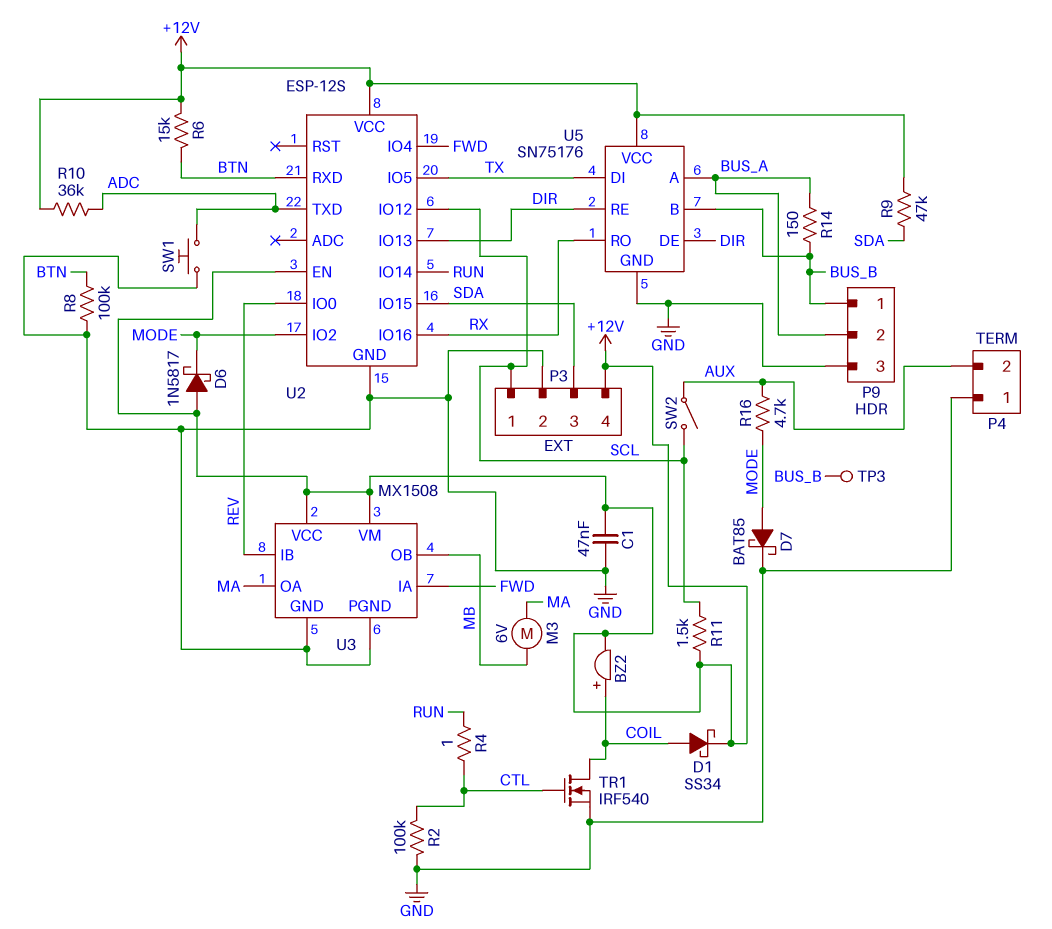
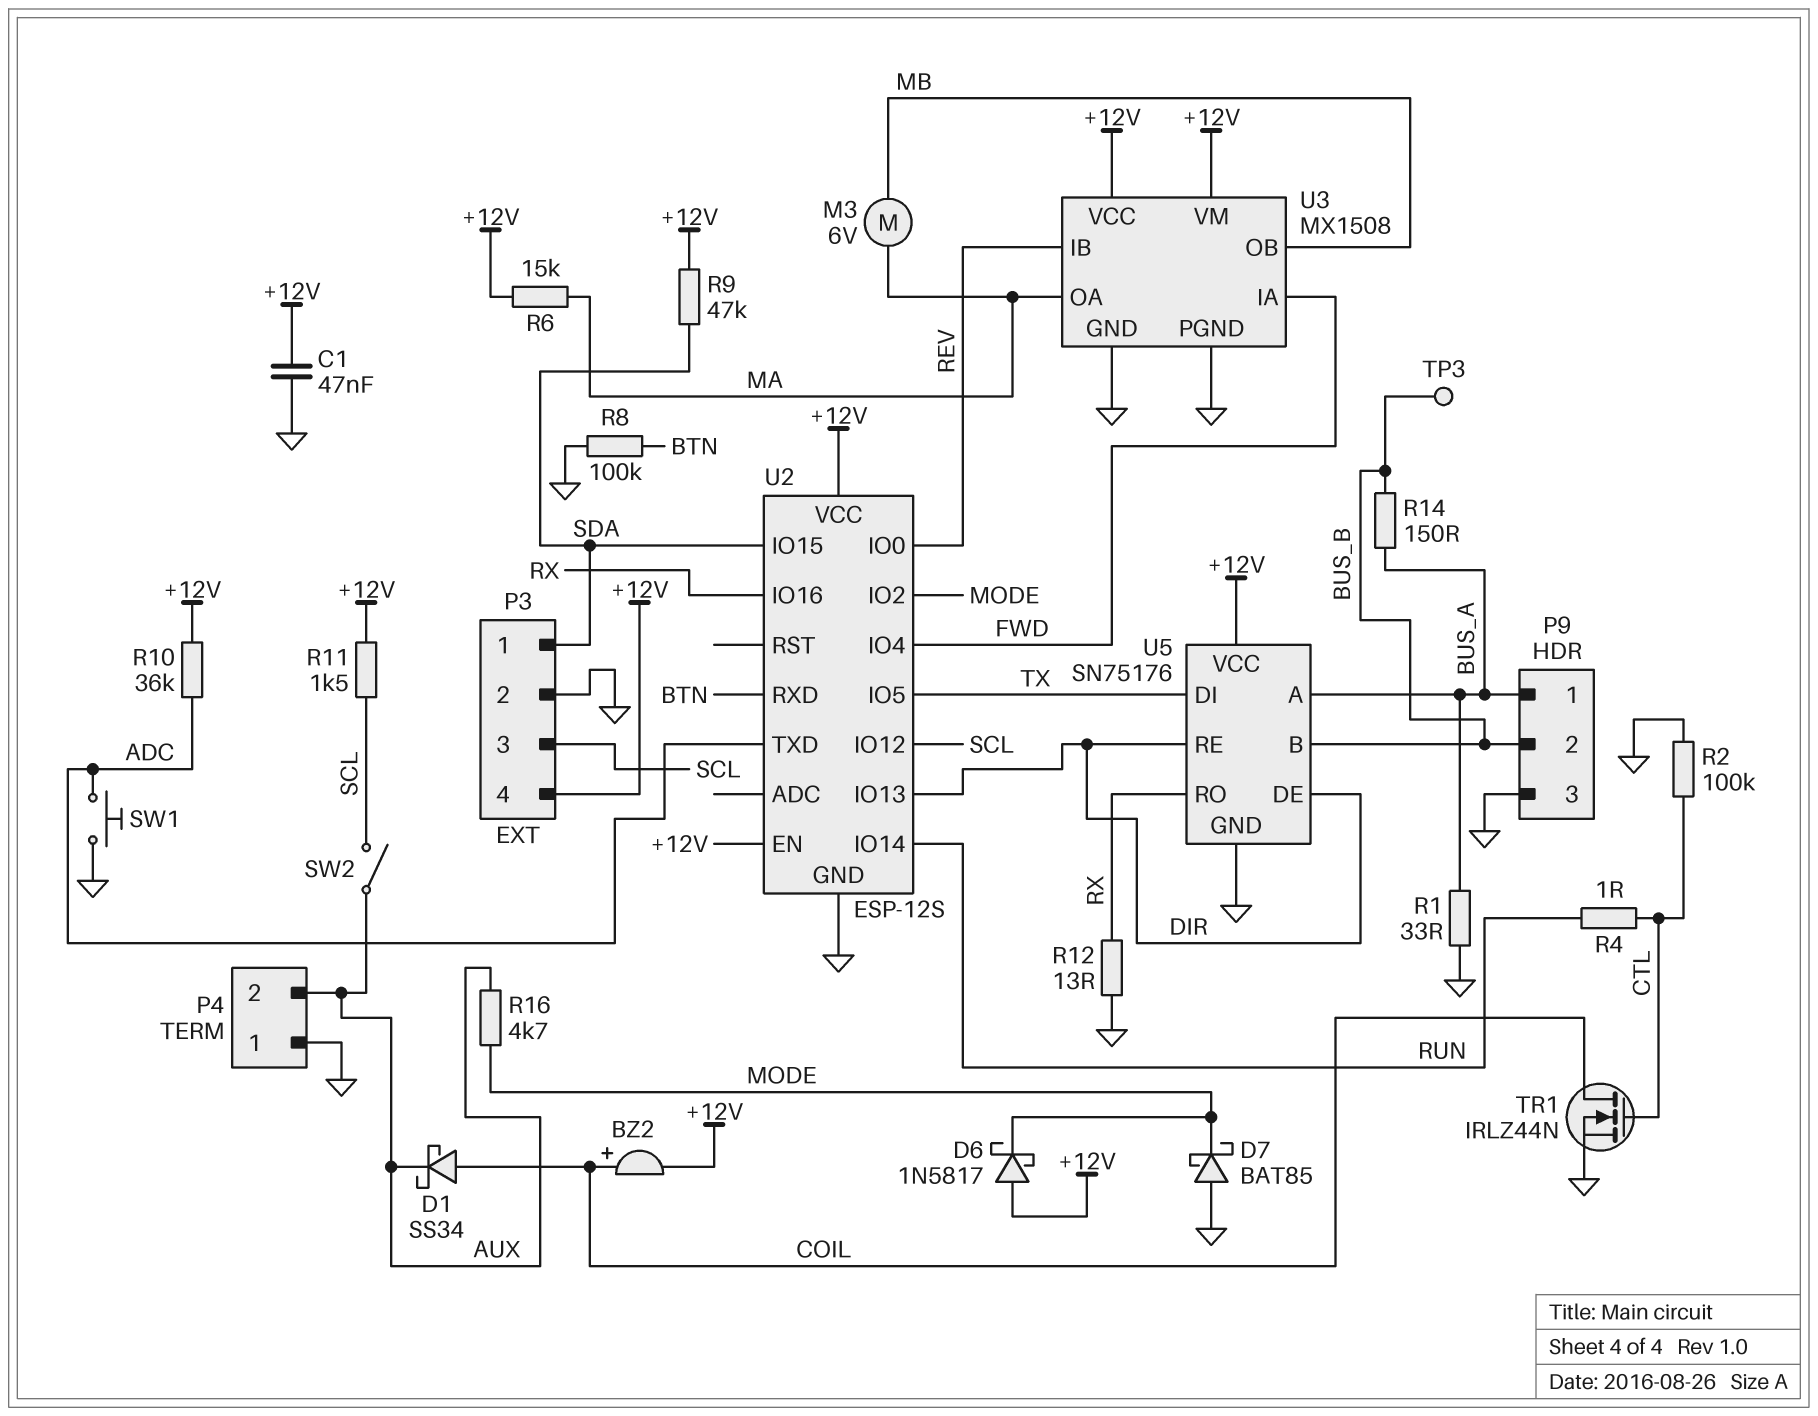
D1: schottky SS34 (A COIL, K +12V) -> schottky SS34 (A COIL, K AUX)
D7: schottky BAT85 (A MODE, K GND) -> schottky BAT85 (A GND, K MODE)
P3 pin 1: SCL -> SDA
P3 pin 3: SDA -> SCL
P9 pin 1: BUS_B -> BUS_A
P9 pin 2: BUS_A -> BUS_B
R1: none -> 33 (BUS_A, GND)
R6: 15k (+12V, BTN) -> 15k (+12V, MA)
R12: none -> 13 (GND, RX)
TR1: NMOS IRF540 (G CTL, D COIL, S GND) -> NMOS IRLZ44N (G CTL, D COIL, S GND)

